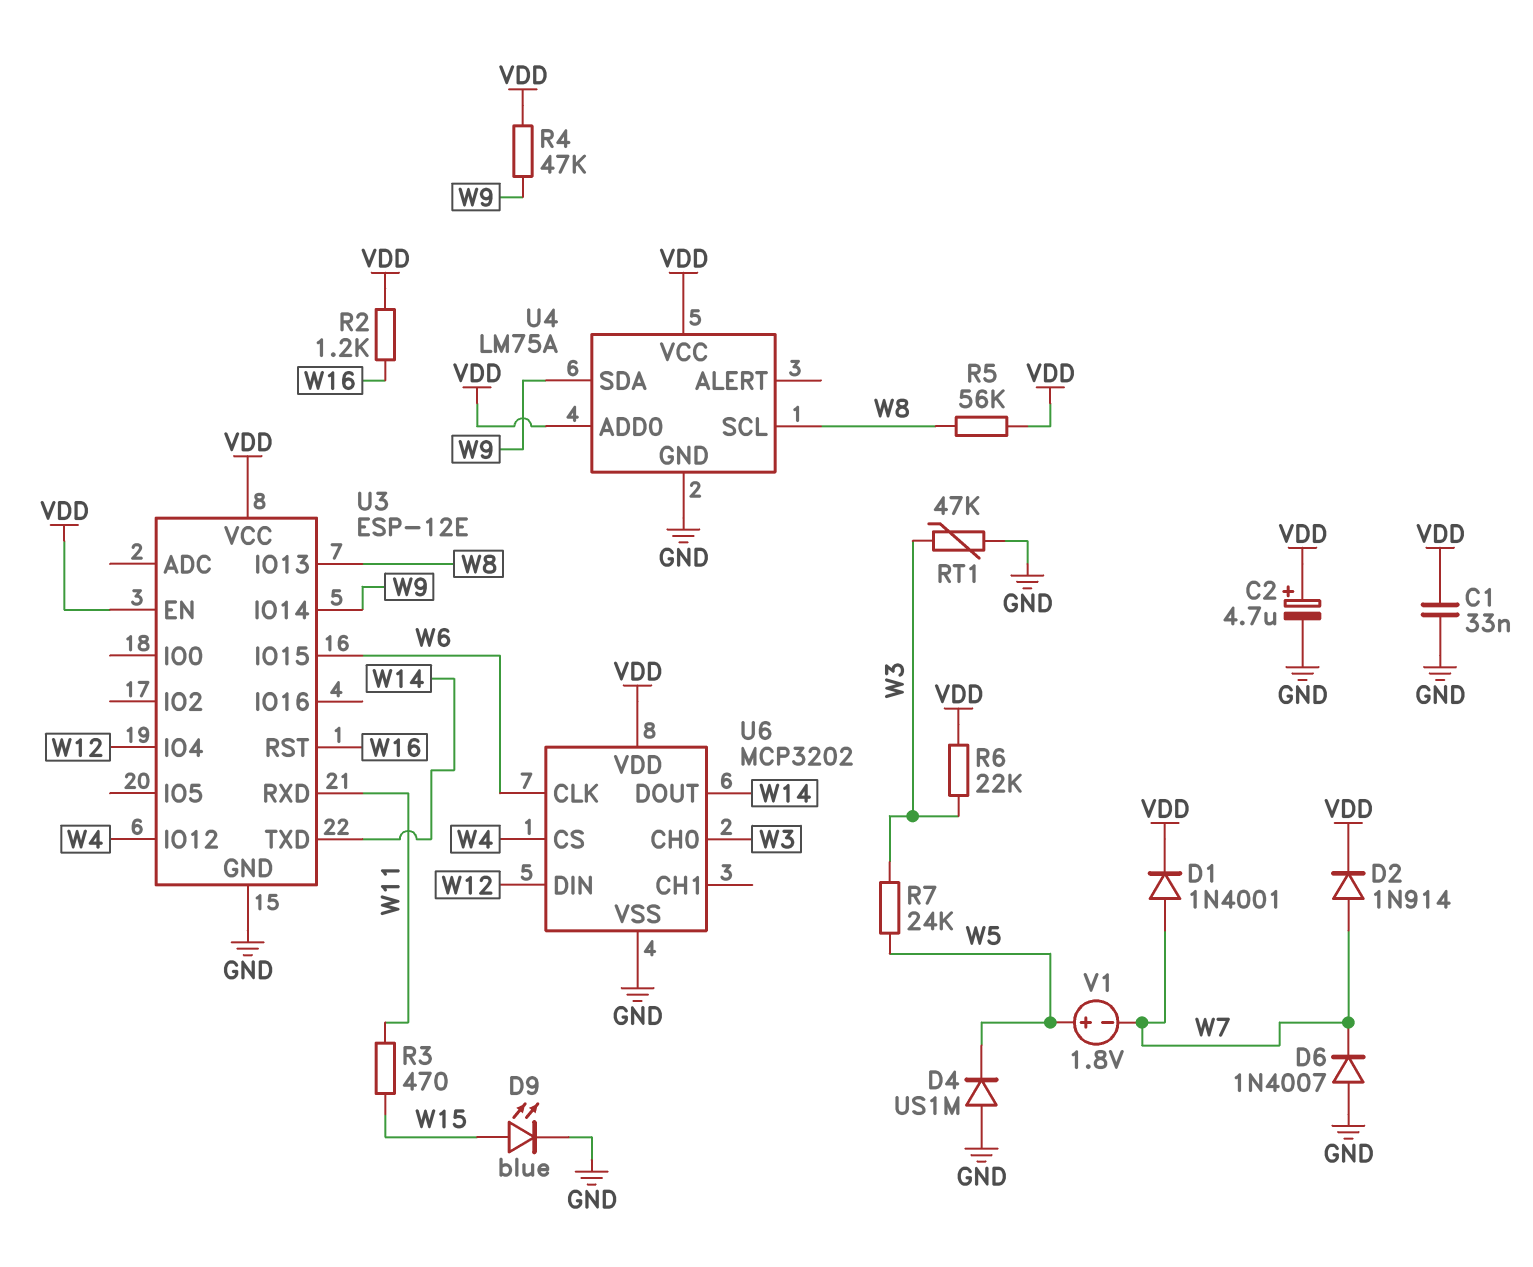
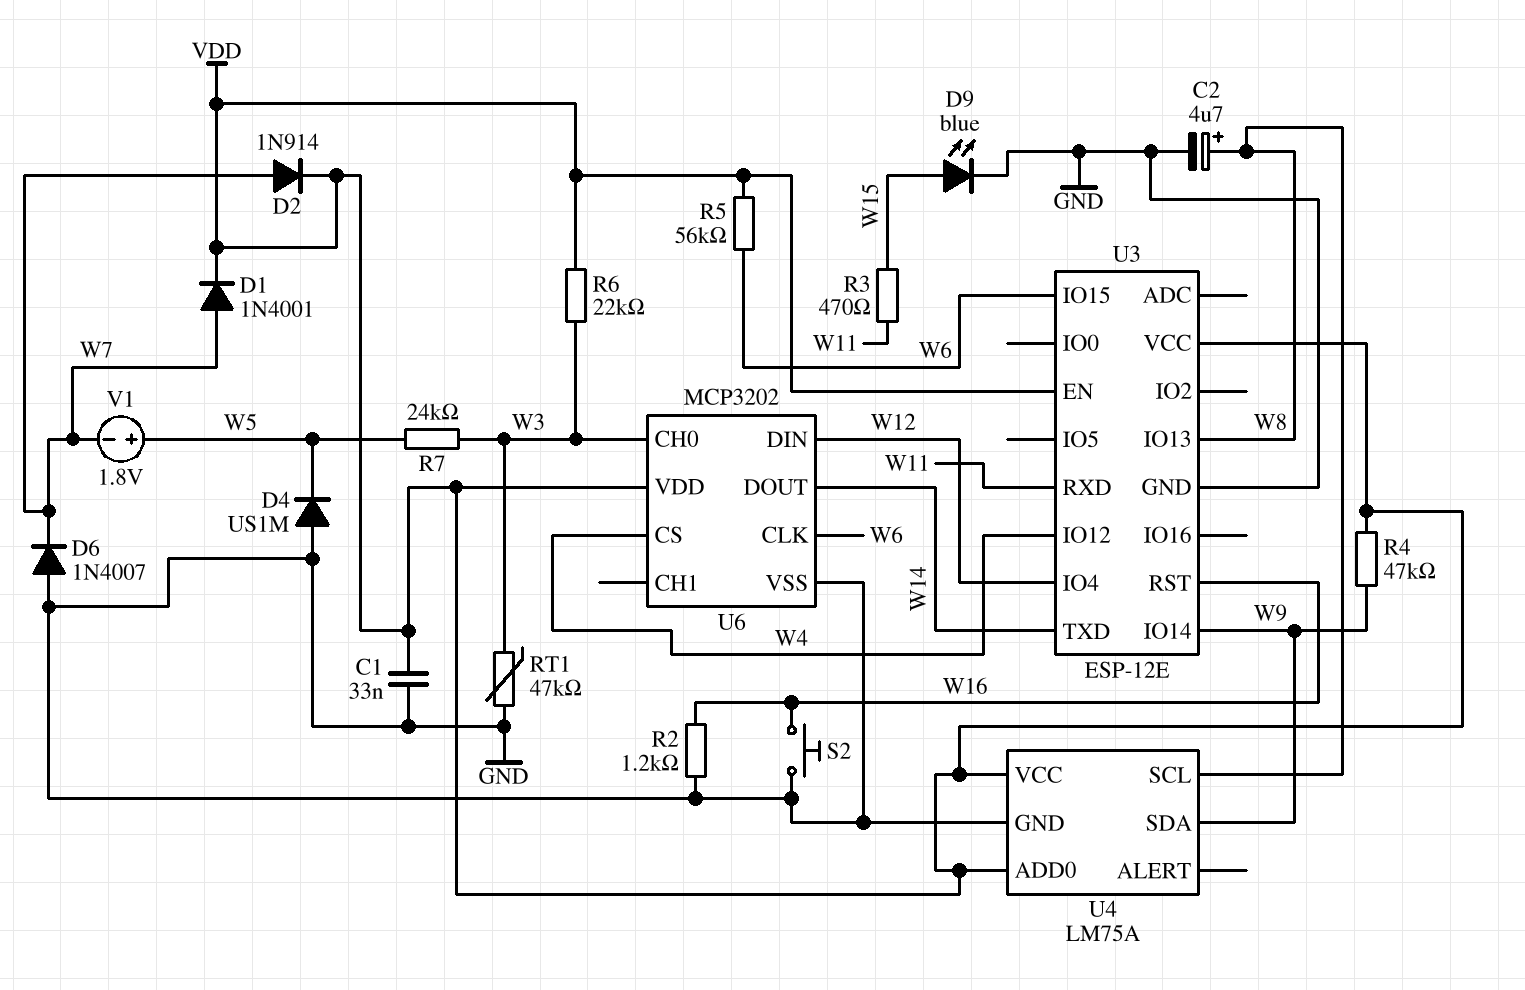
C2: 4.7uF (plus VDD, minus GND) -> 4.7uF (plus W8, minus GND)
R2: 1.2k (VDD, W16) -> 1.2k (GND, W16)
R5: 56k (VDD, W8) -> 56k (VDD, W6)
S2: none -> button (GND, W16)

